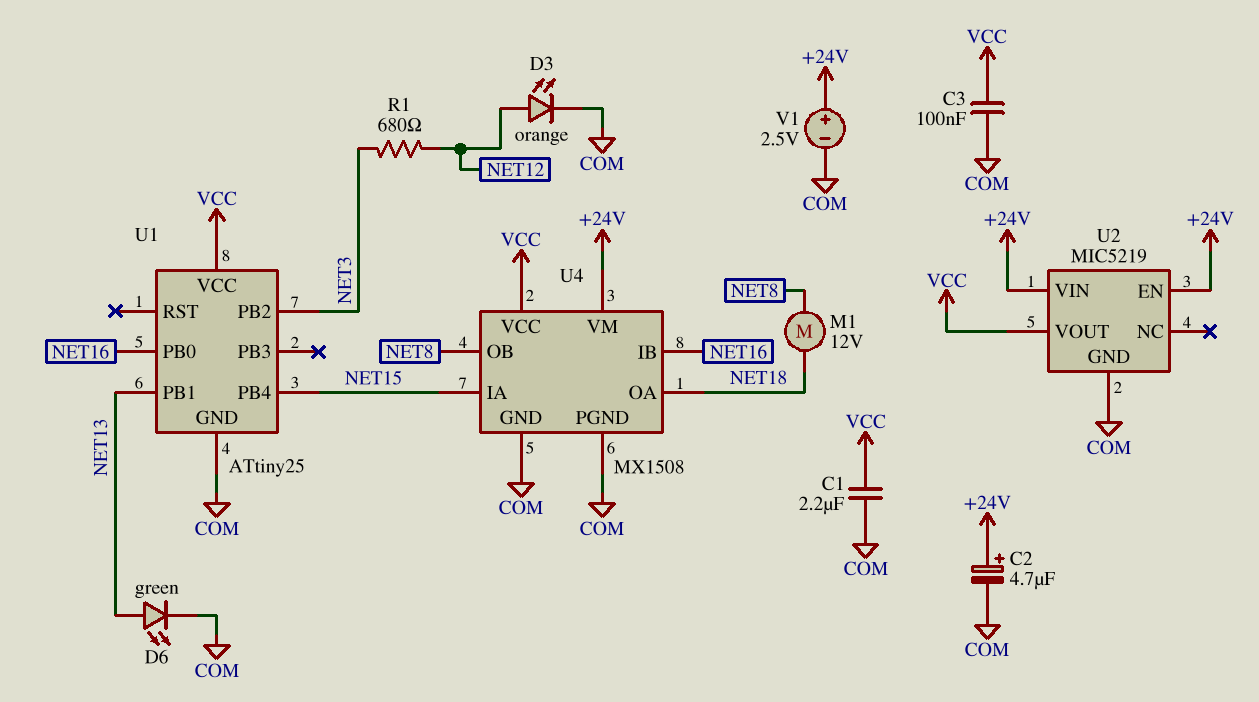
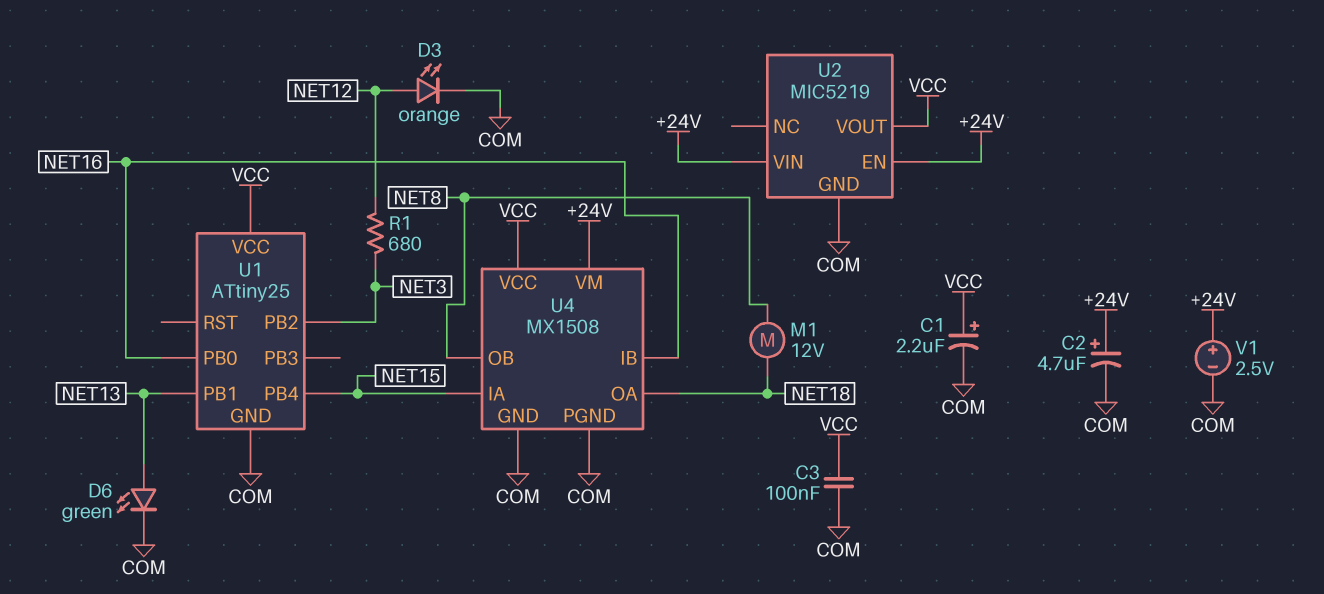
C1: 2.2uF (COM, VCC) -> 2.2uF (plus VCC, minus COM)

